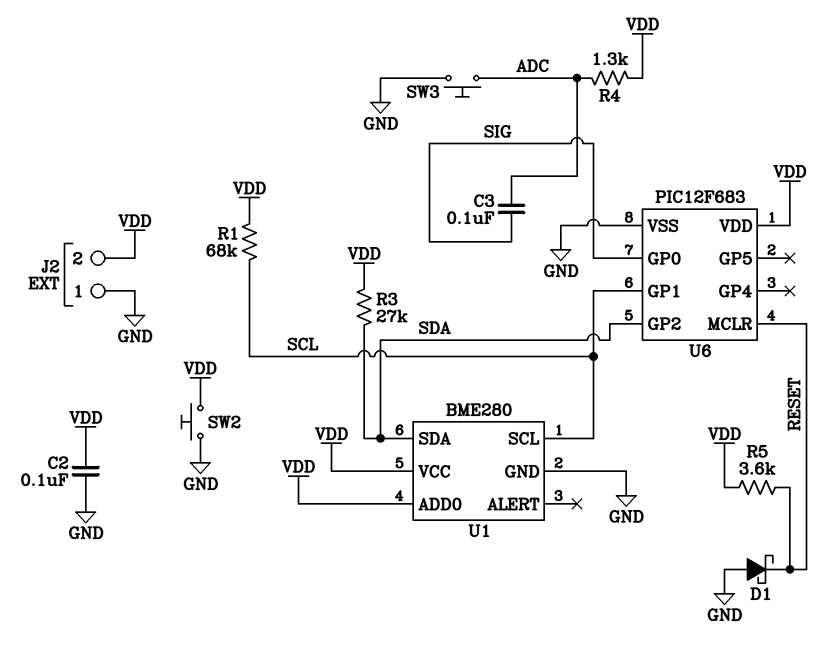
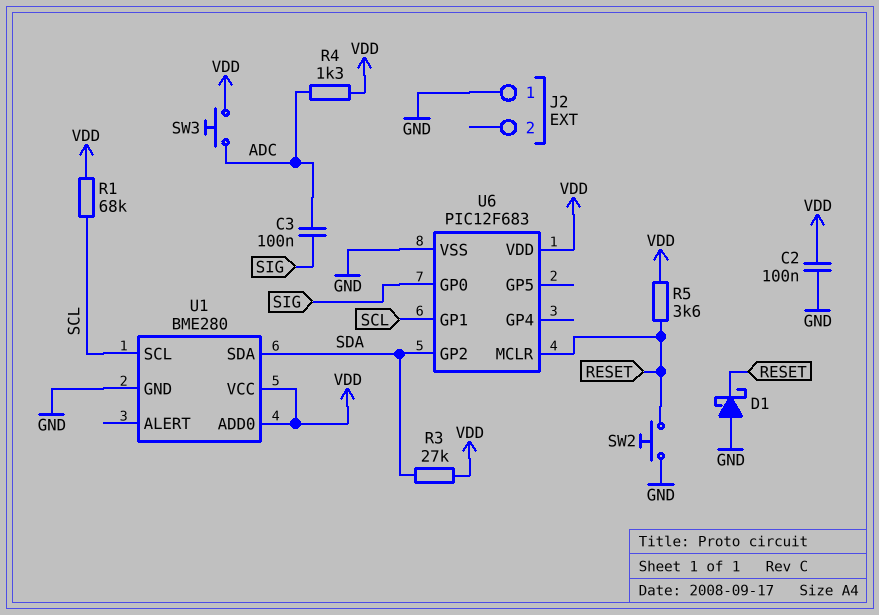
J2 pin 2: VDD -> none
SW2: button (GND, VDD) -> button (GND, RESET)
SW3: button (ADC, GND) -> button (ADC, VDD)

